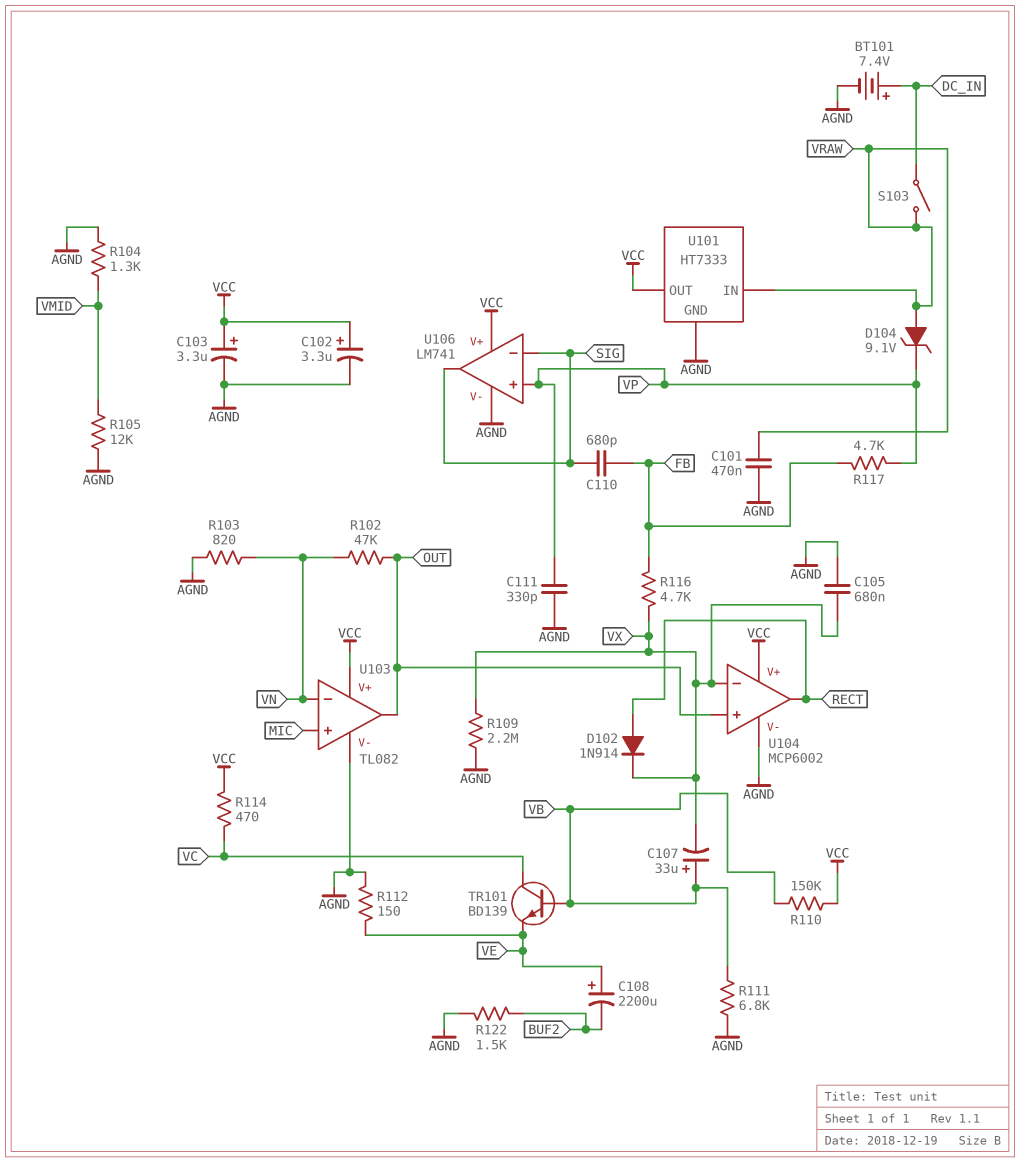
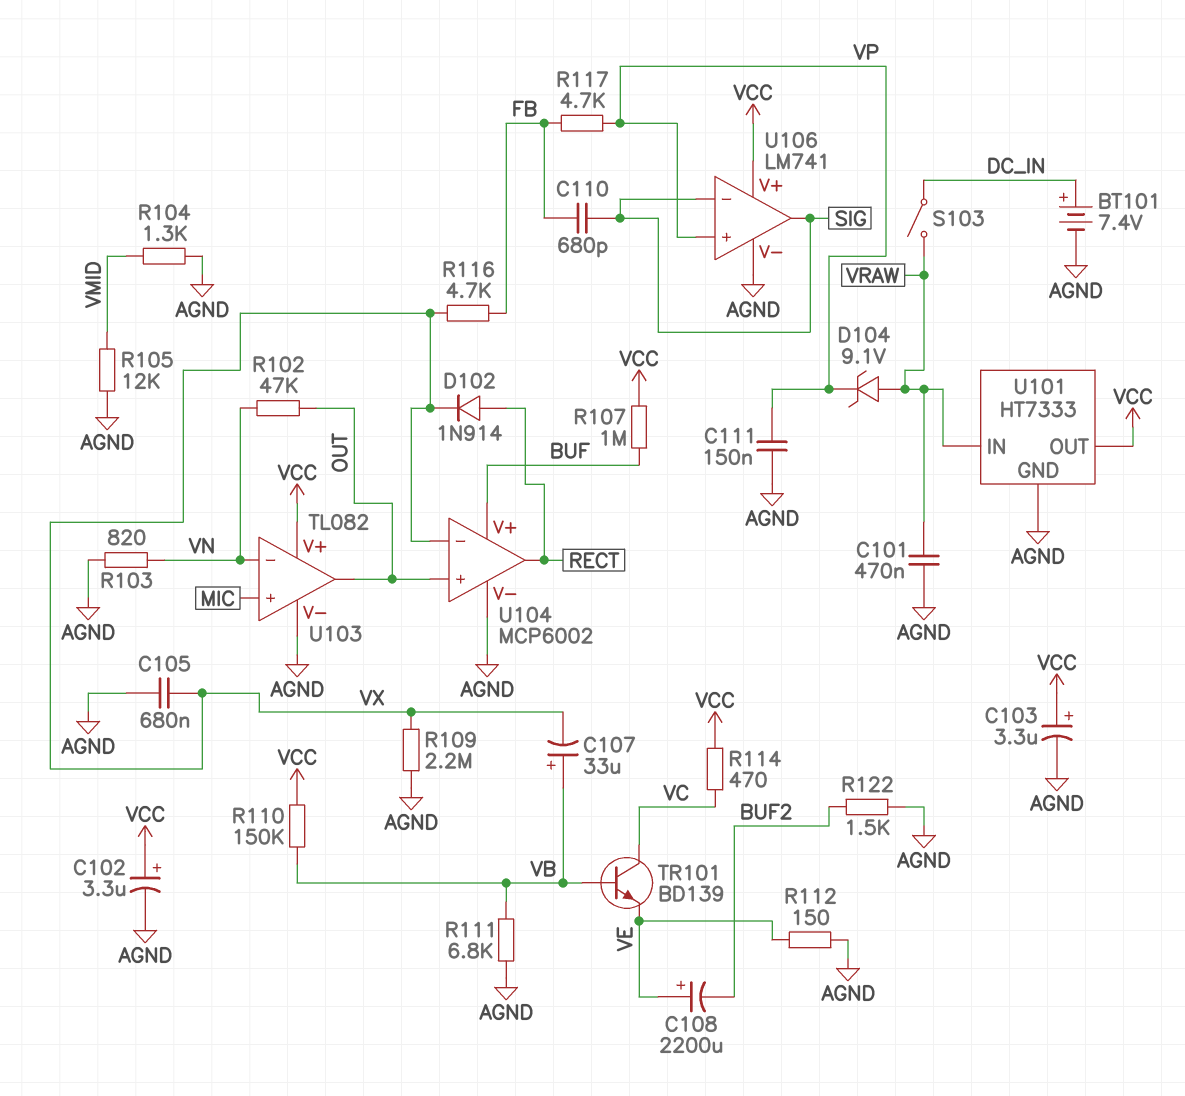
C111: 330pF (AGND, VP) -> 150nF (AGND, VP)
R107: none -> 1M (BUF, VCC)
U104 pin V+: VCC -> BUF

